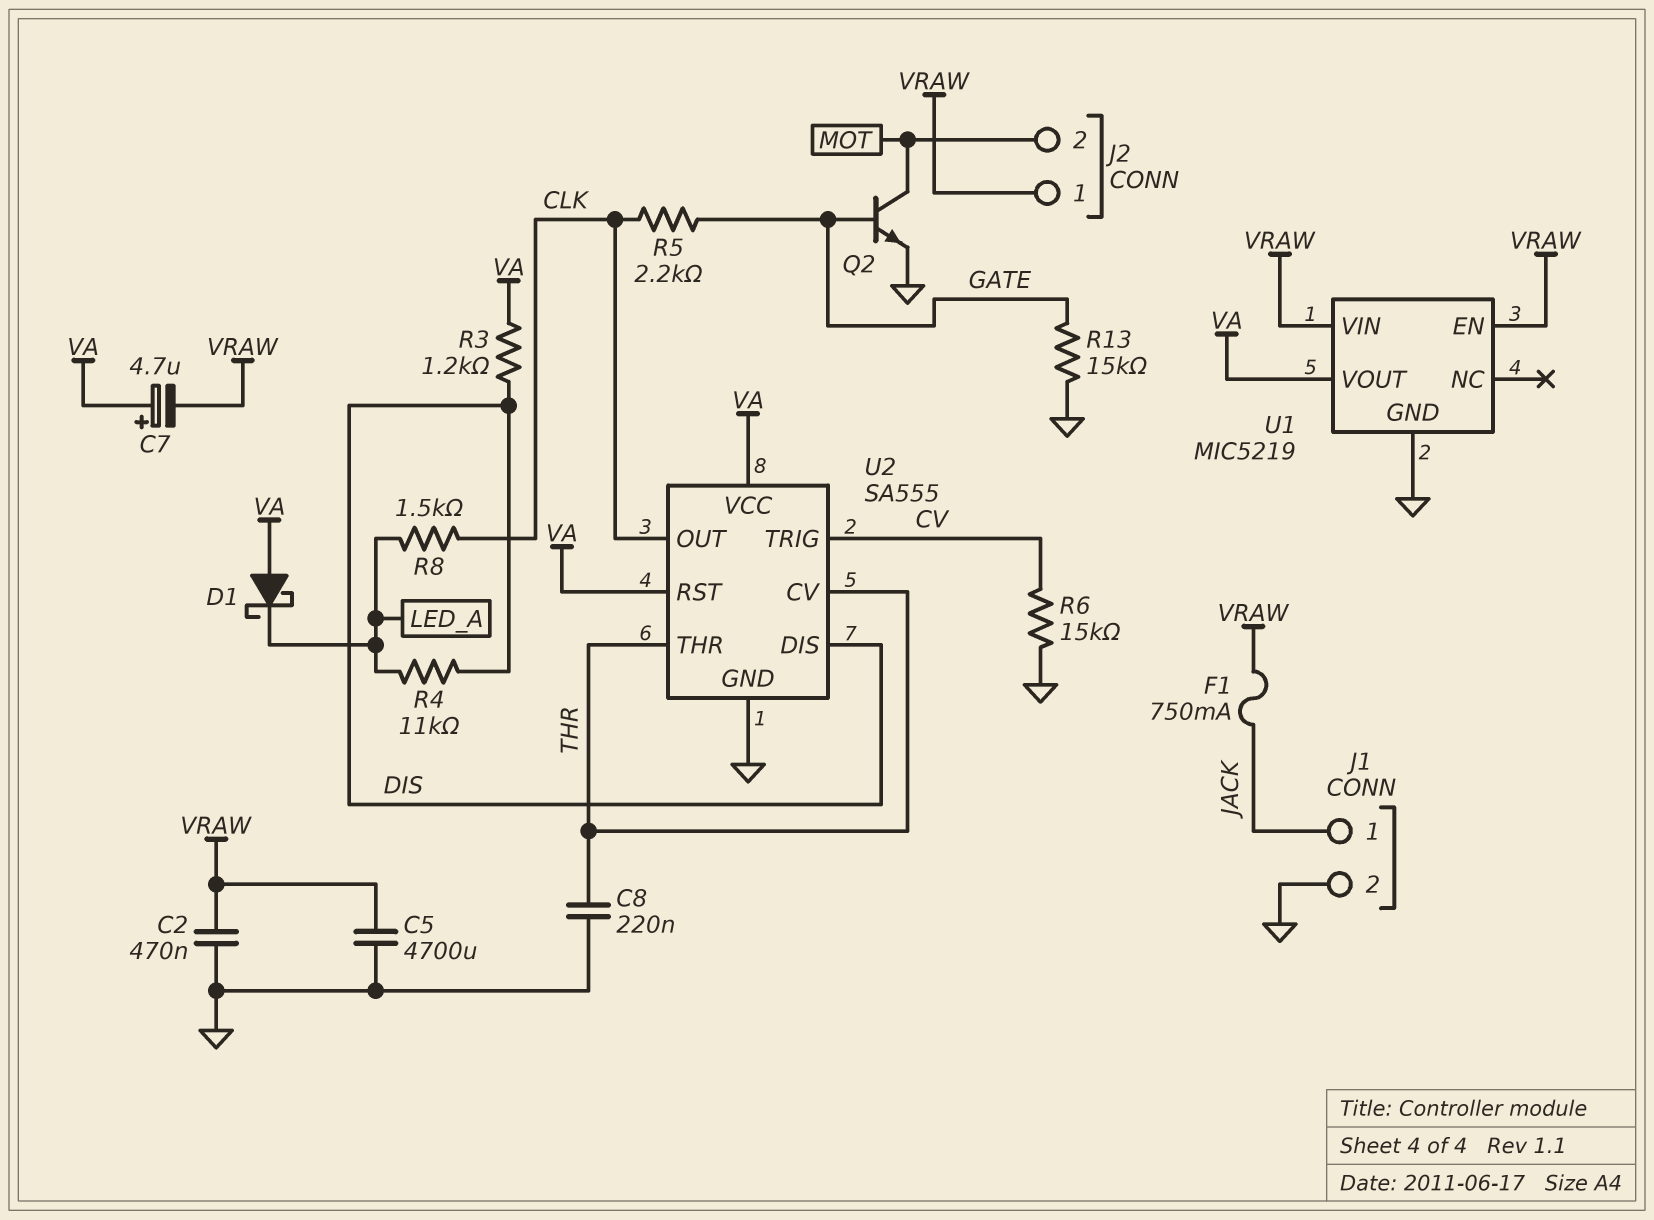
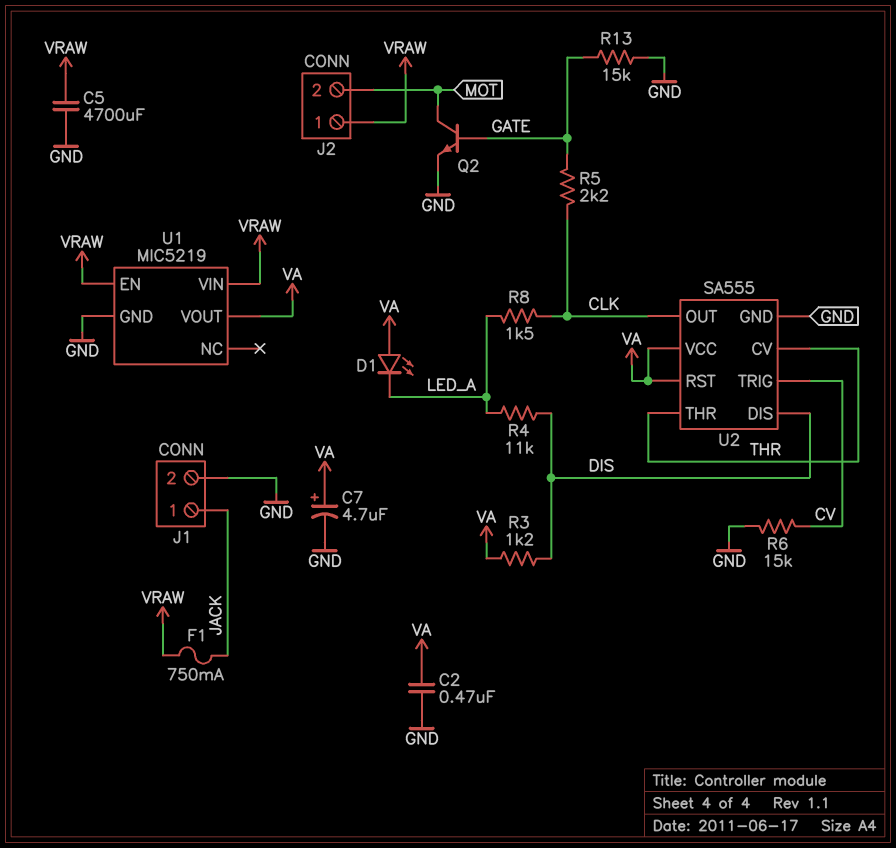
C2: 470nF (GND, VRAW) -> 470nF (GND, VA)
C7: 4.7uF (plus VA, minus VRAW) -> 4.7uF (plus VA, minus GND)
C8: 220nF (GND, THR) -> none
D1: schottky (A VA, K LED_A) -> LED (A VA, K LED_A)

